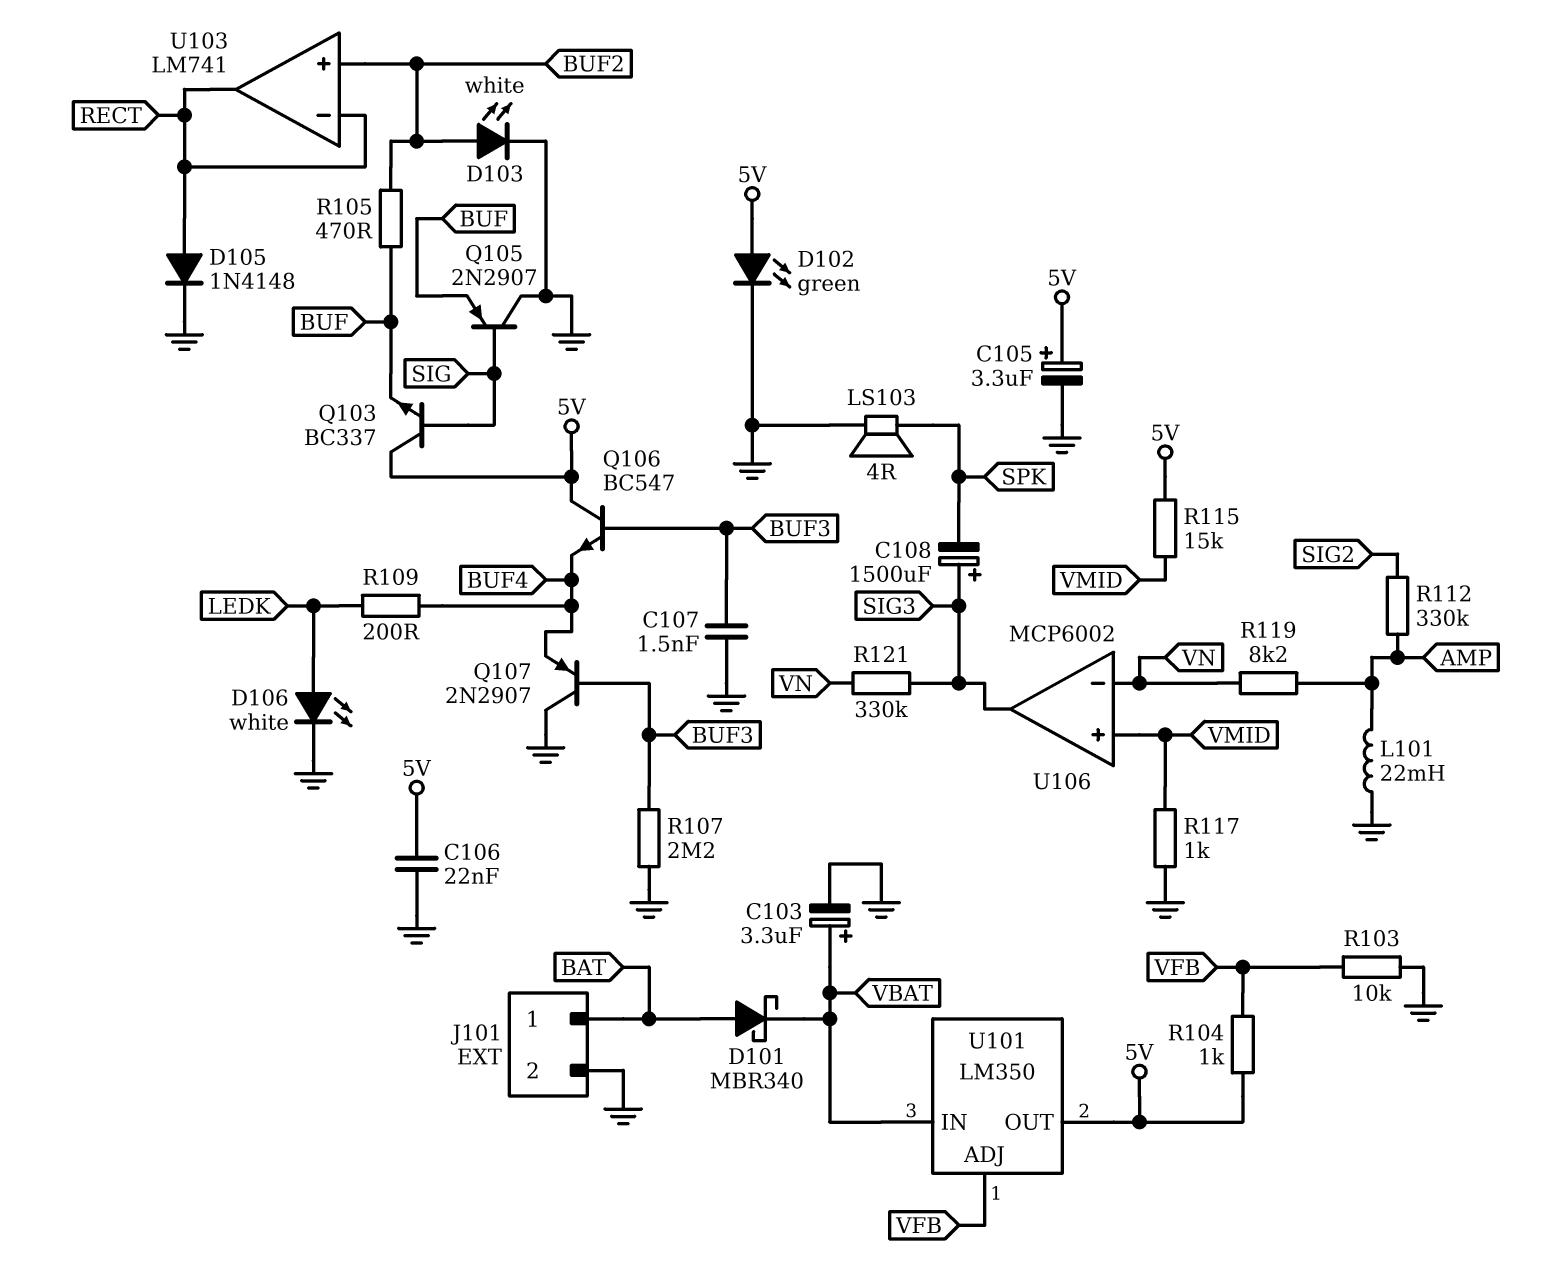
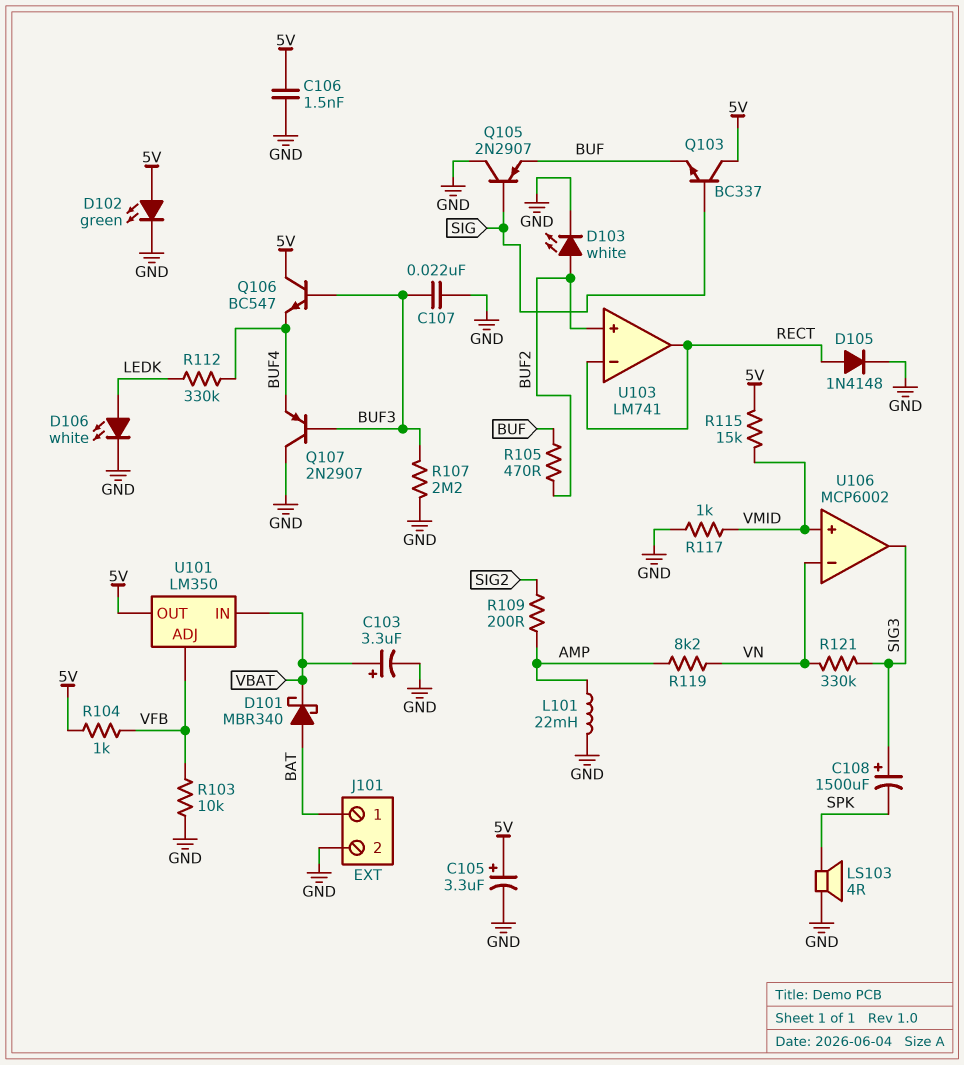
C106: 22nF (5V, GND) -> 1.5nF (5V, GND)
C107: 1.5nF (BUF3, GND) -> 22nF (BUF3, GND)
R109: 200 (BUF4, LEDK) -> 200 (AMP, SIG2)
R112: 330k (AMP, SIG2) -> 330k (BUF4, LEDK)

